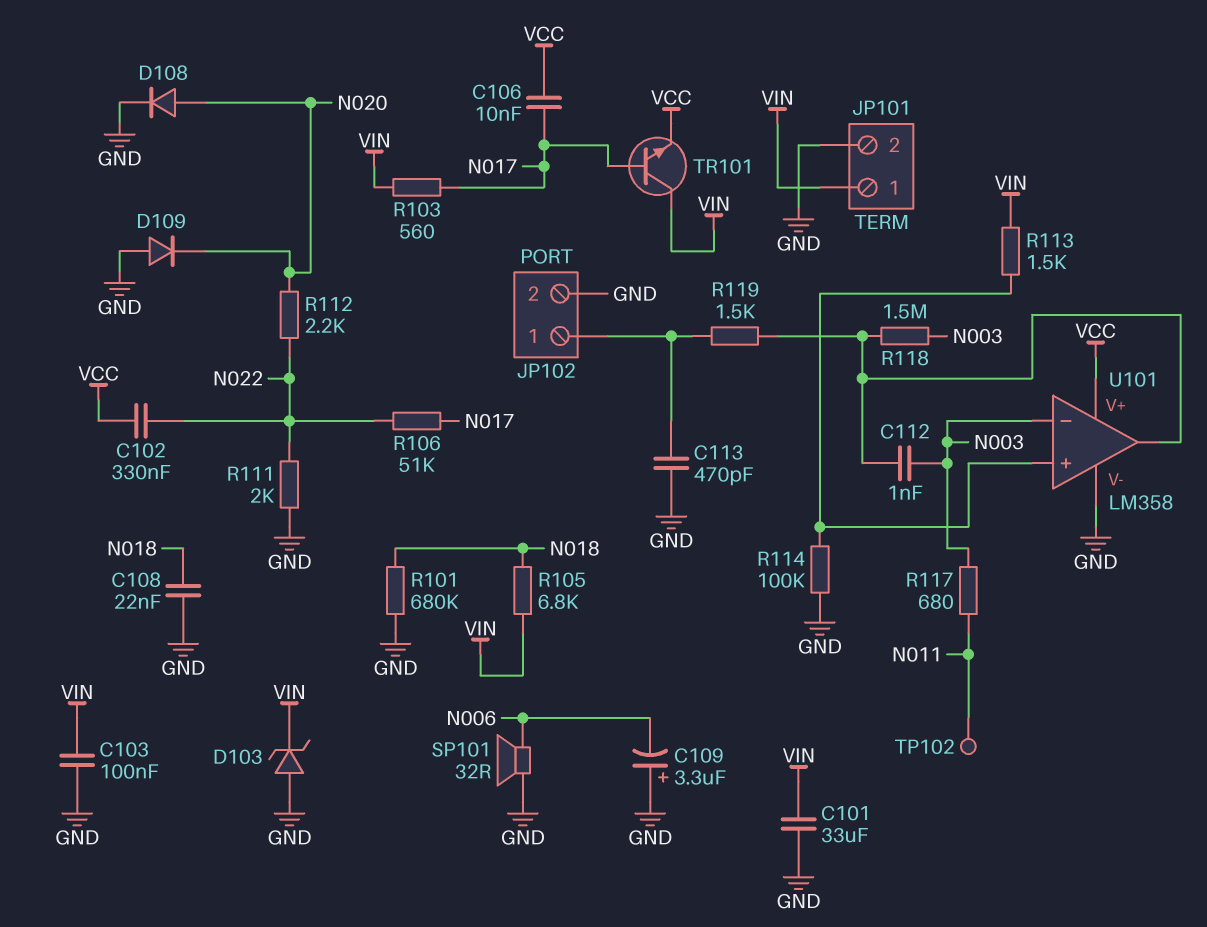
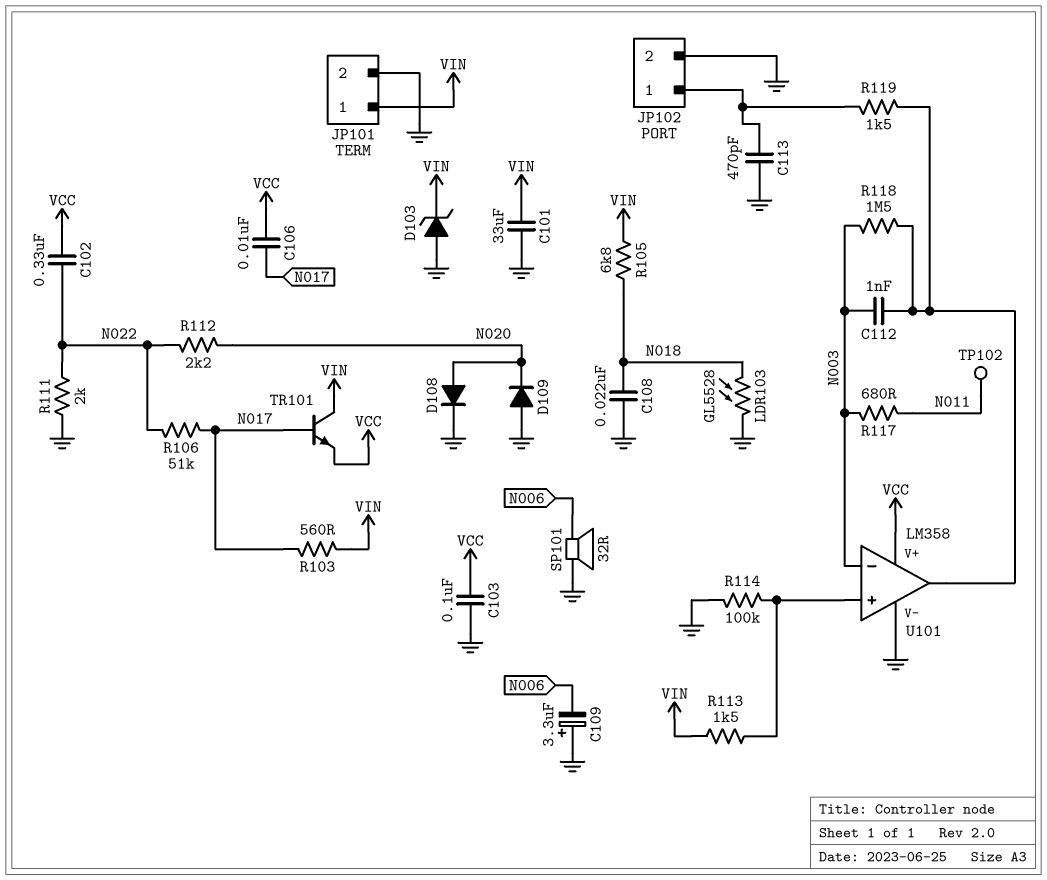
C103: 100nF (GND, VIN) -> 100nF (GND, VCC)
LDR103: none -> GL5528 (GND, N018)
R101: 680k (GND, N018) -> none

